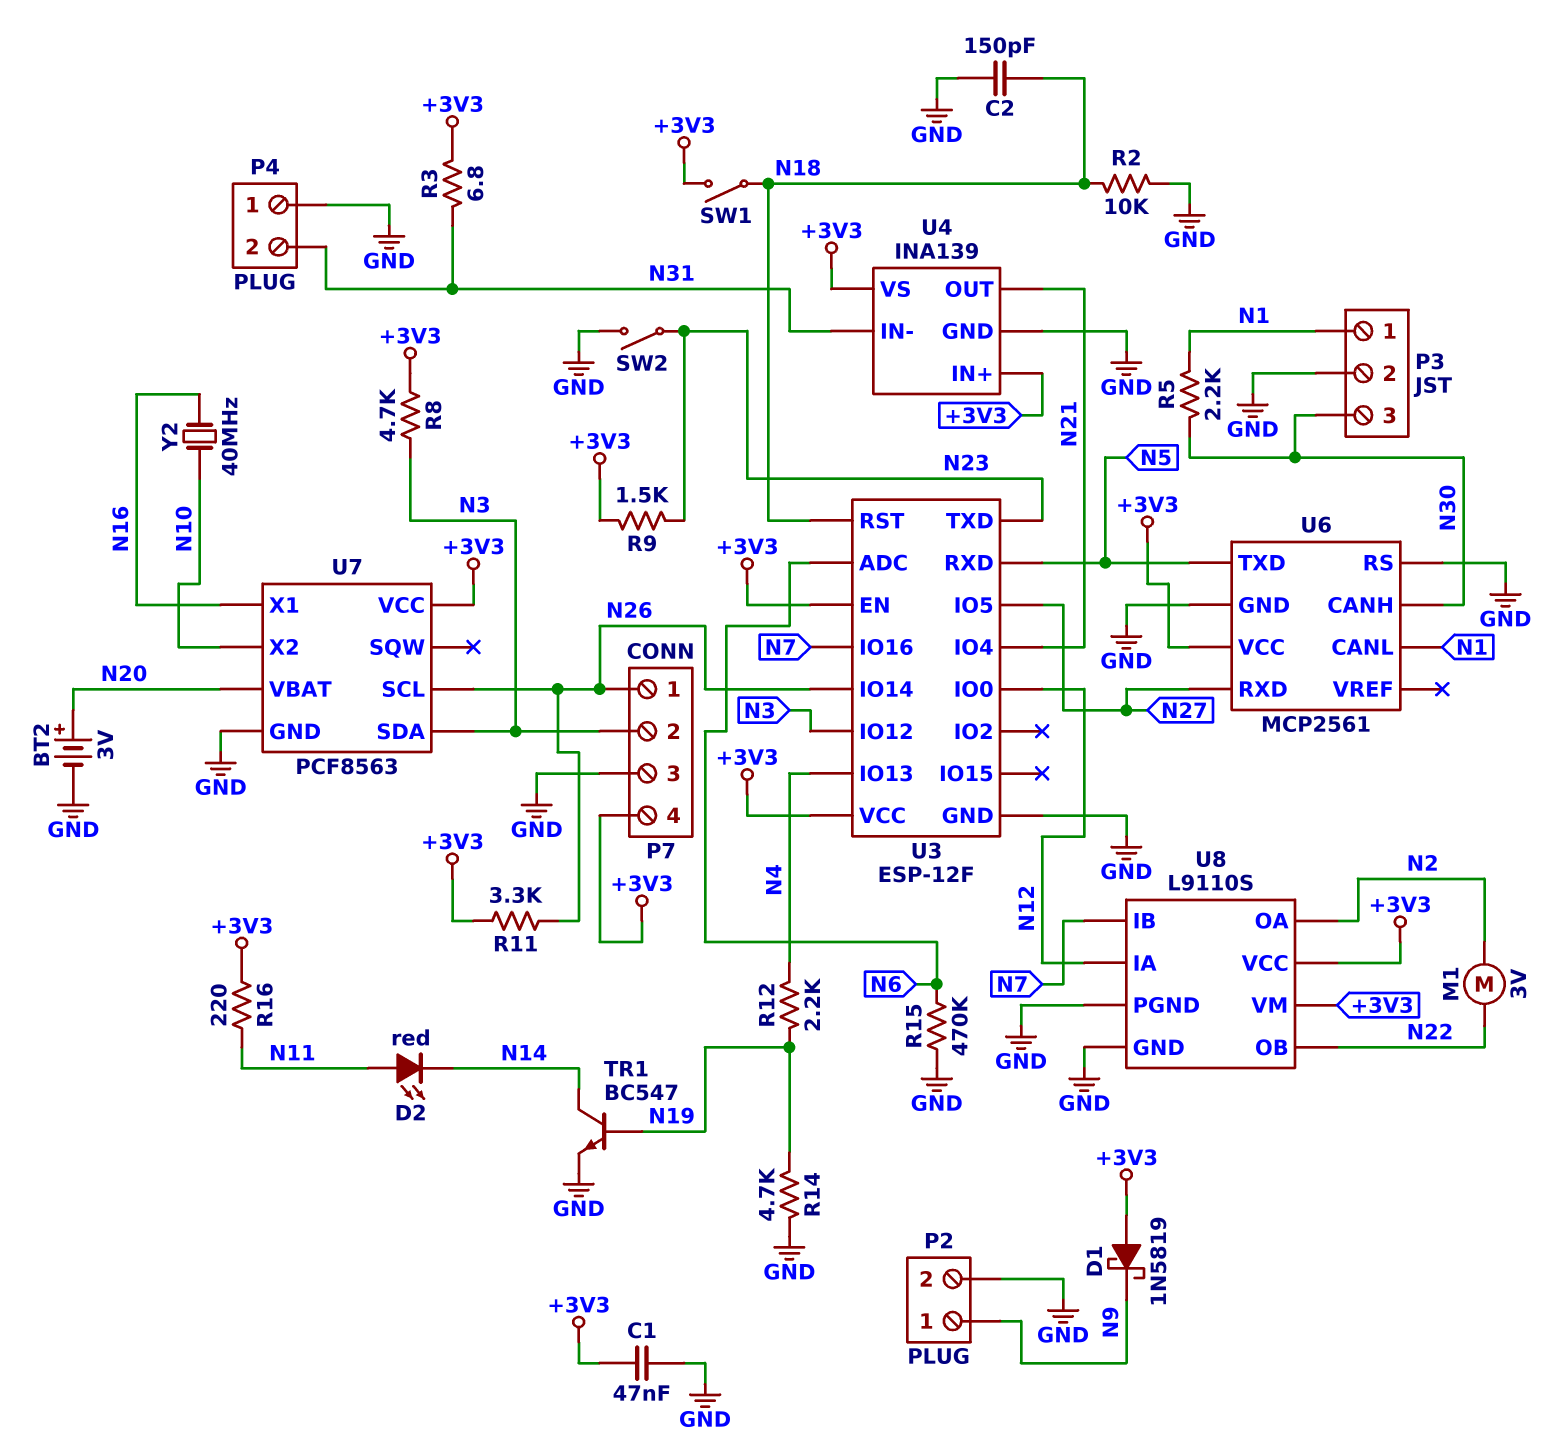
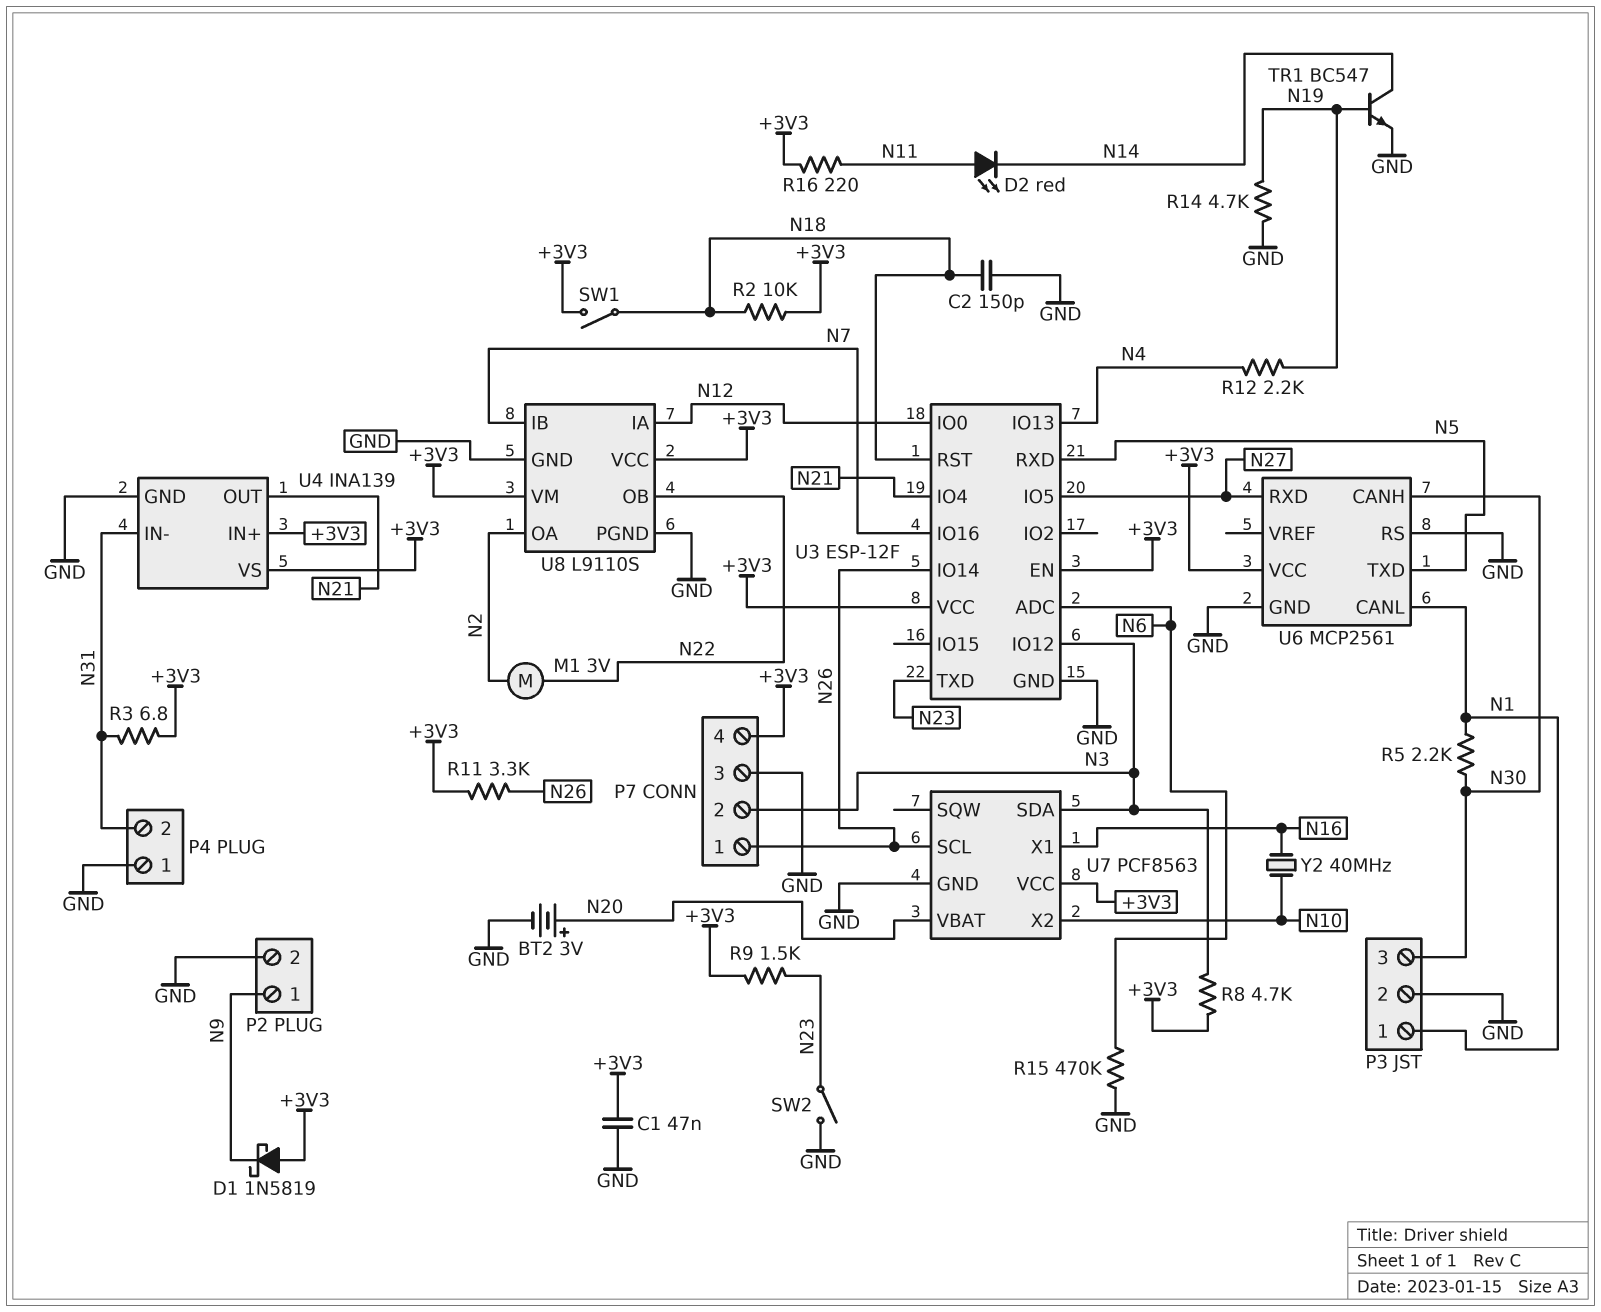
R2: 10k (GND, N18) -> 10k (+3V3, N18)

